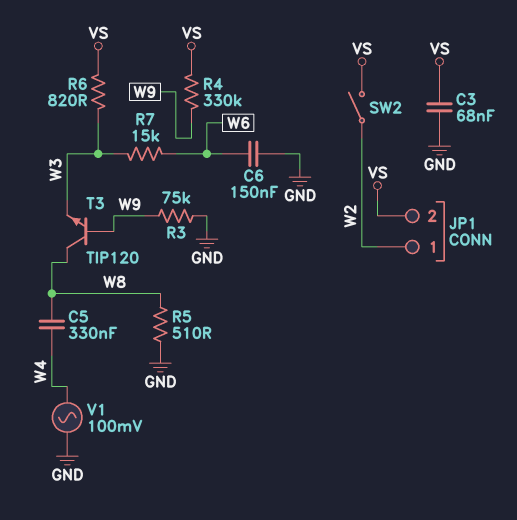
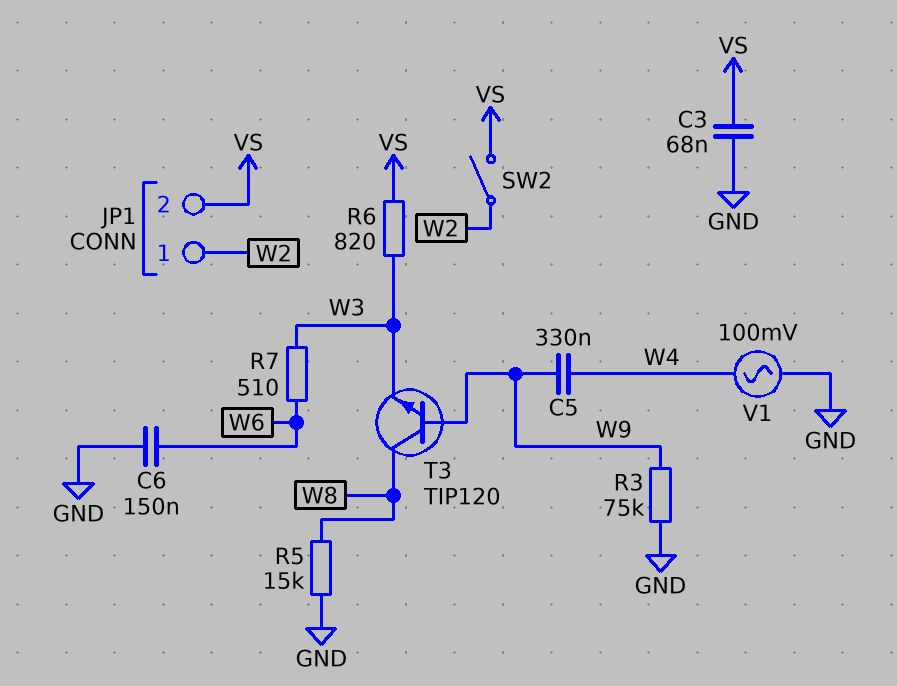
C5: 330nF (W4, W8) -> 330nF (W4, W9)
R4: 330k (VS, W9) -> none
R5: 510 (GND, W8) -> 15k (GND, W8)
R7: 15k (W3, W6) -> 510 (W3, W6)

